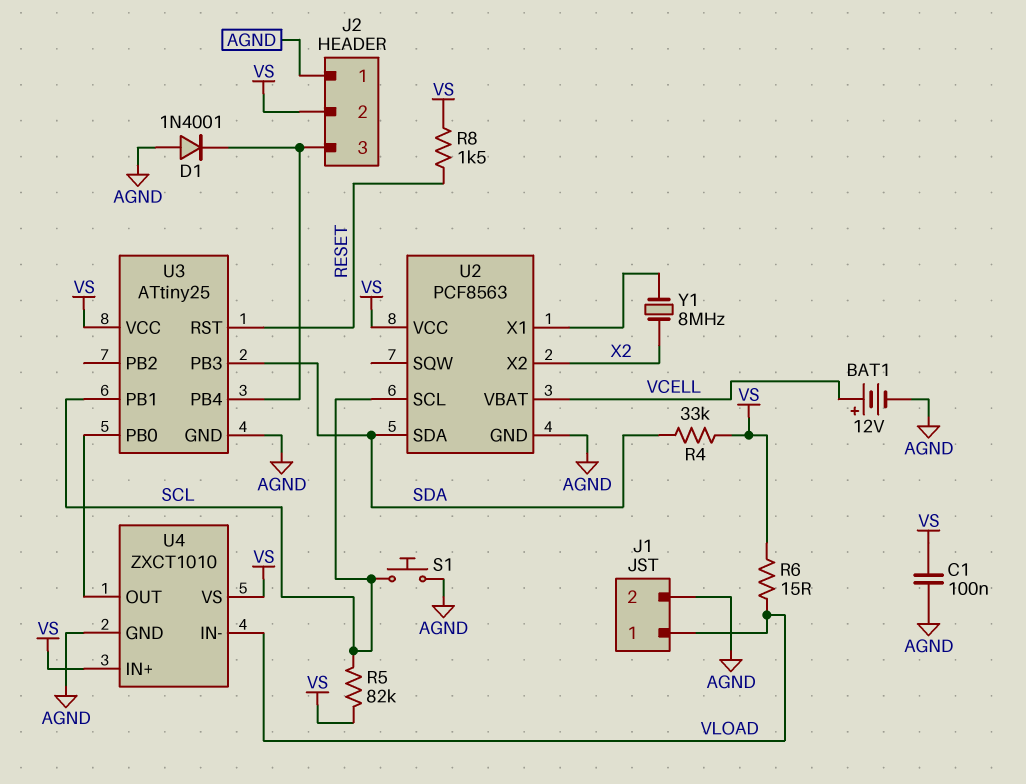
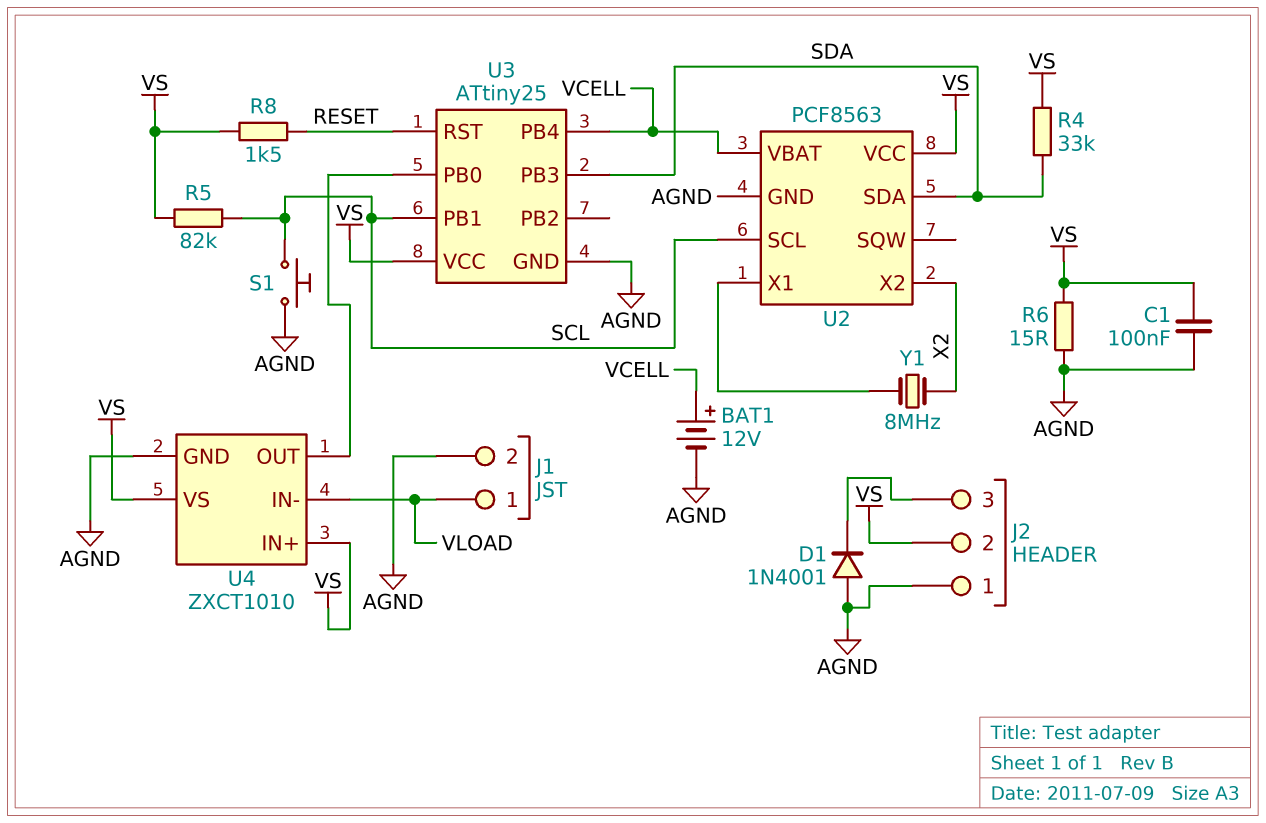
R6: 15 (VLOAD, VS) -> 15 (AGND, VS)
U3 pin PB4: J2/3 -> VCELL

